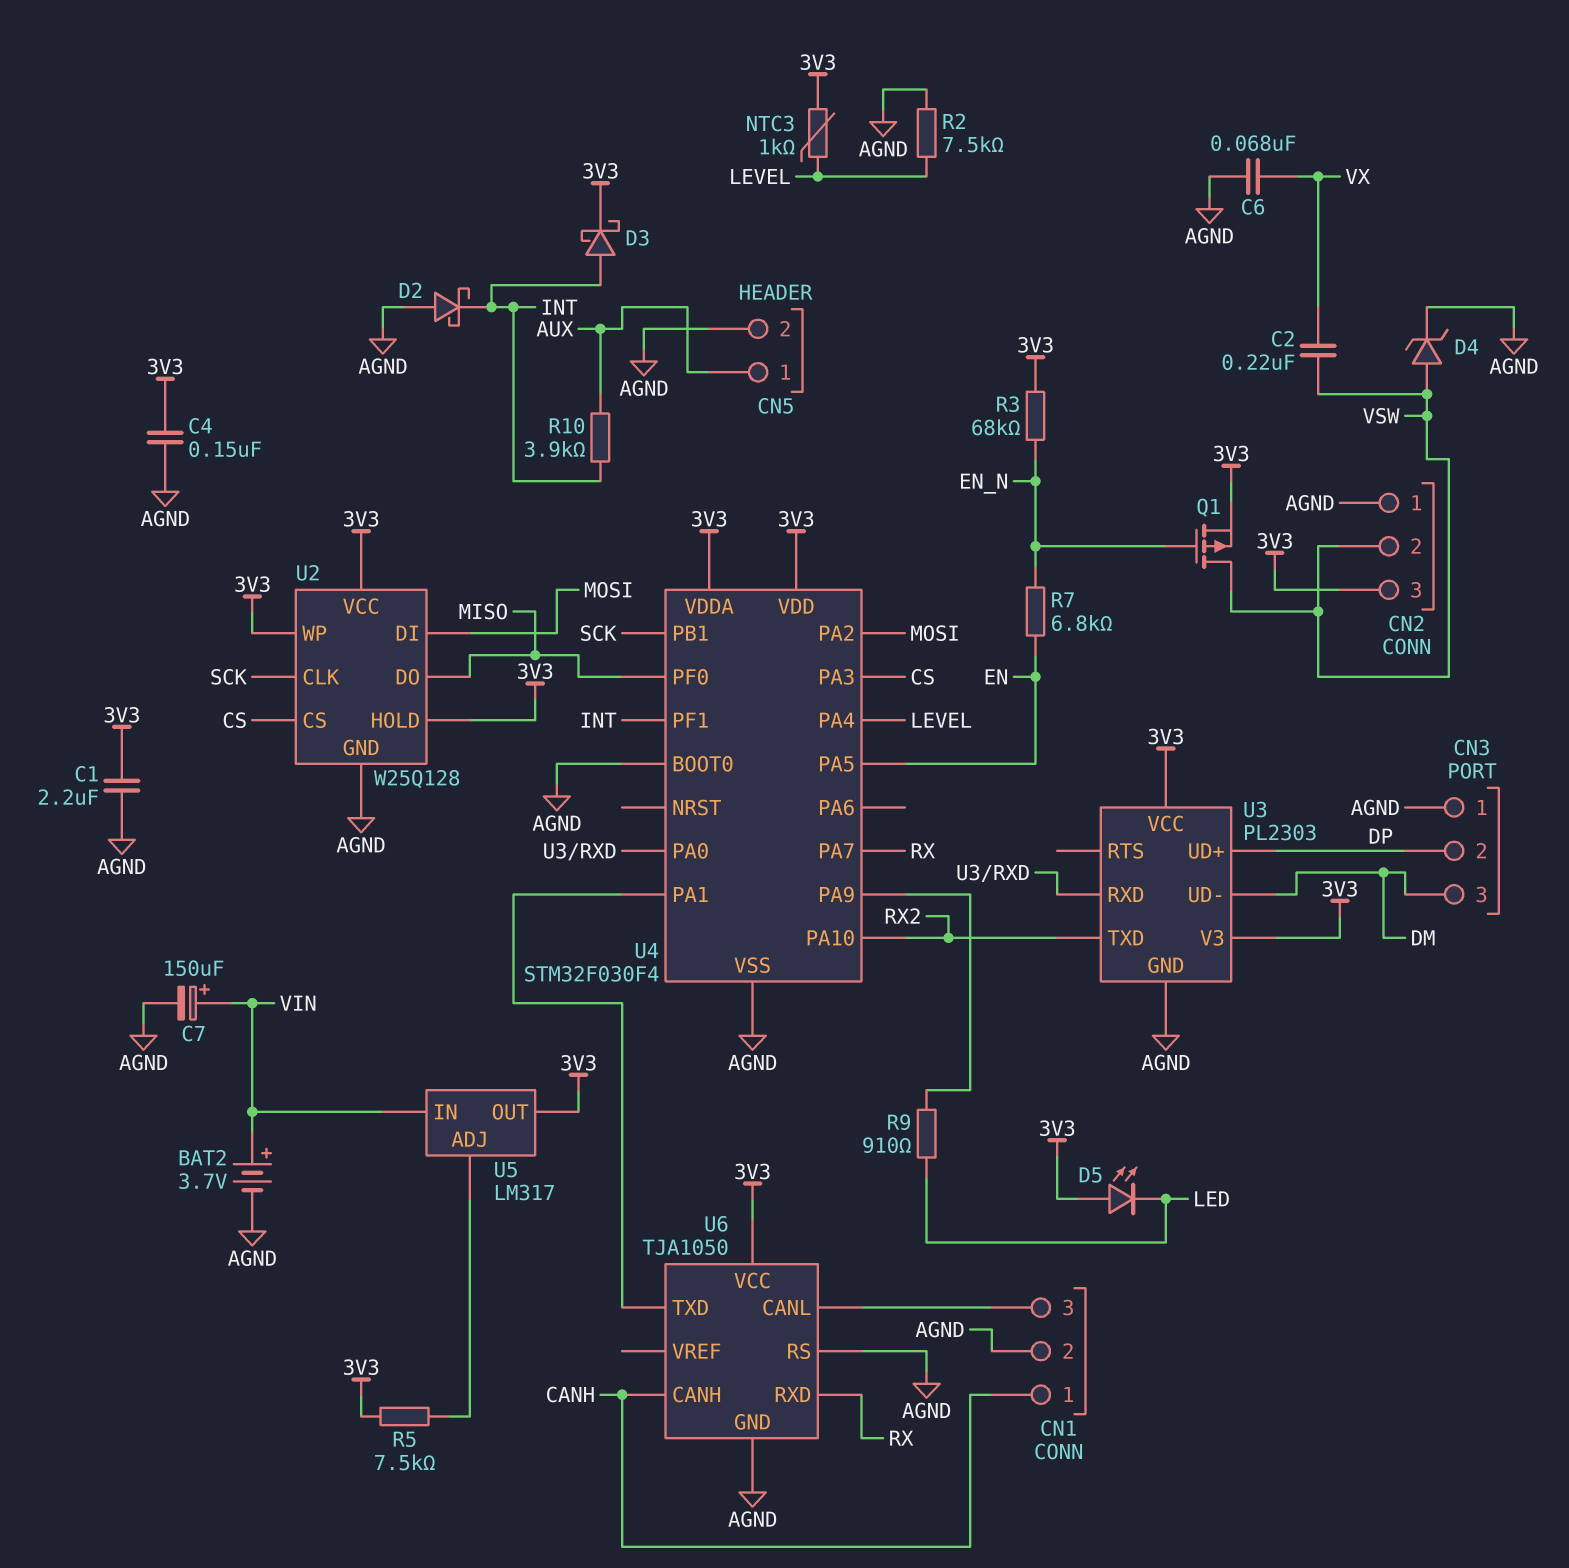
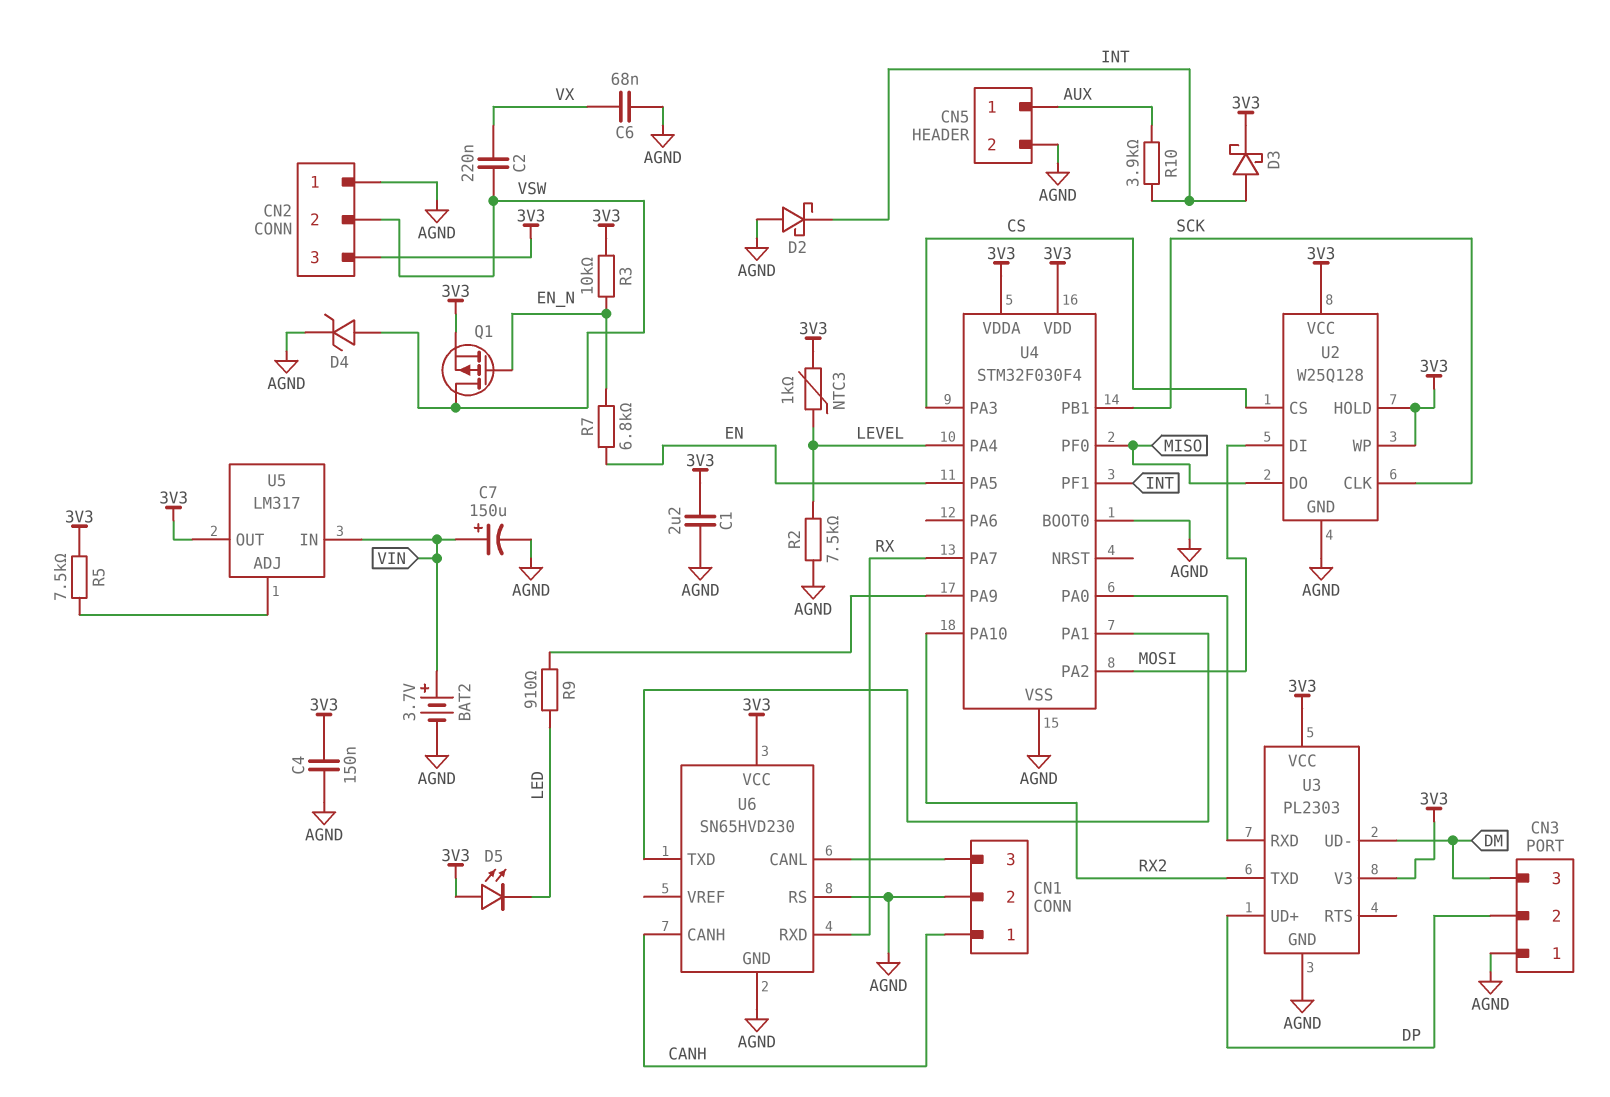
R3: 68k (3V3, EN_N) -> 10k (3V3, EN_N)
U6: TJA1050 -> SN65HVD230

